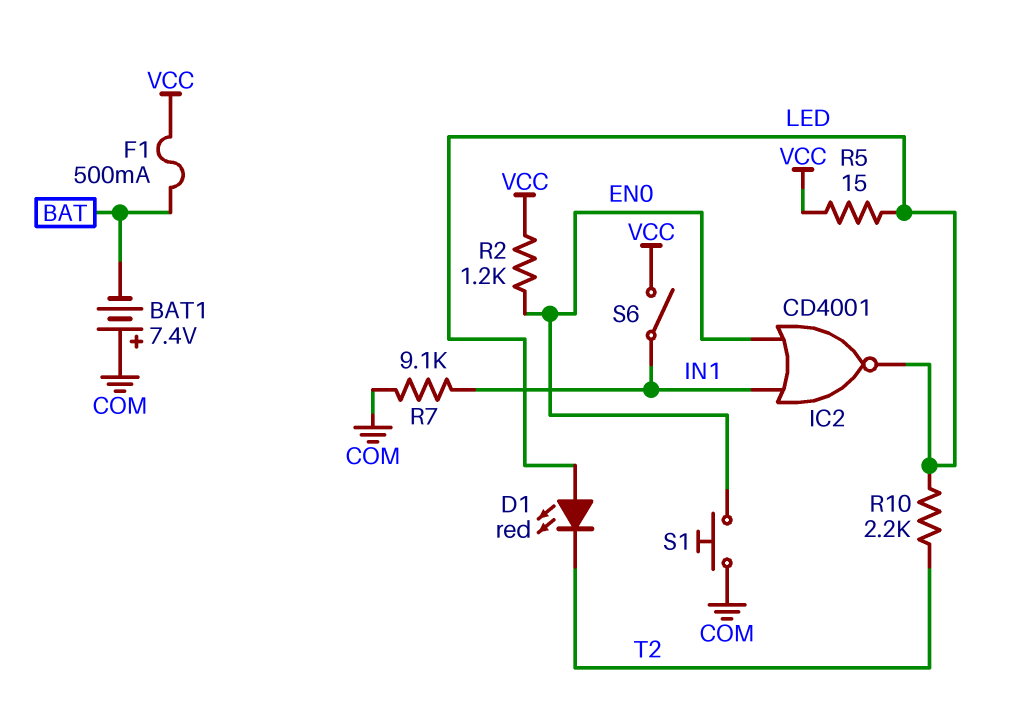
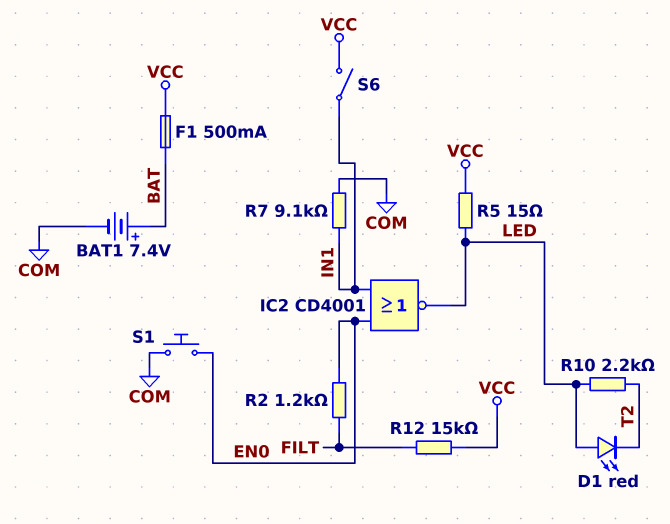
BAT1: 7.4V (plus COM, minus BAT) -> 7.4V (plus BAT, minus COM)
R2: 1.2k (EN0, VCC) -> 1.2k (EN0, FILT)
R12: none -> 15k (FILT, VCC)

